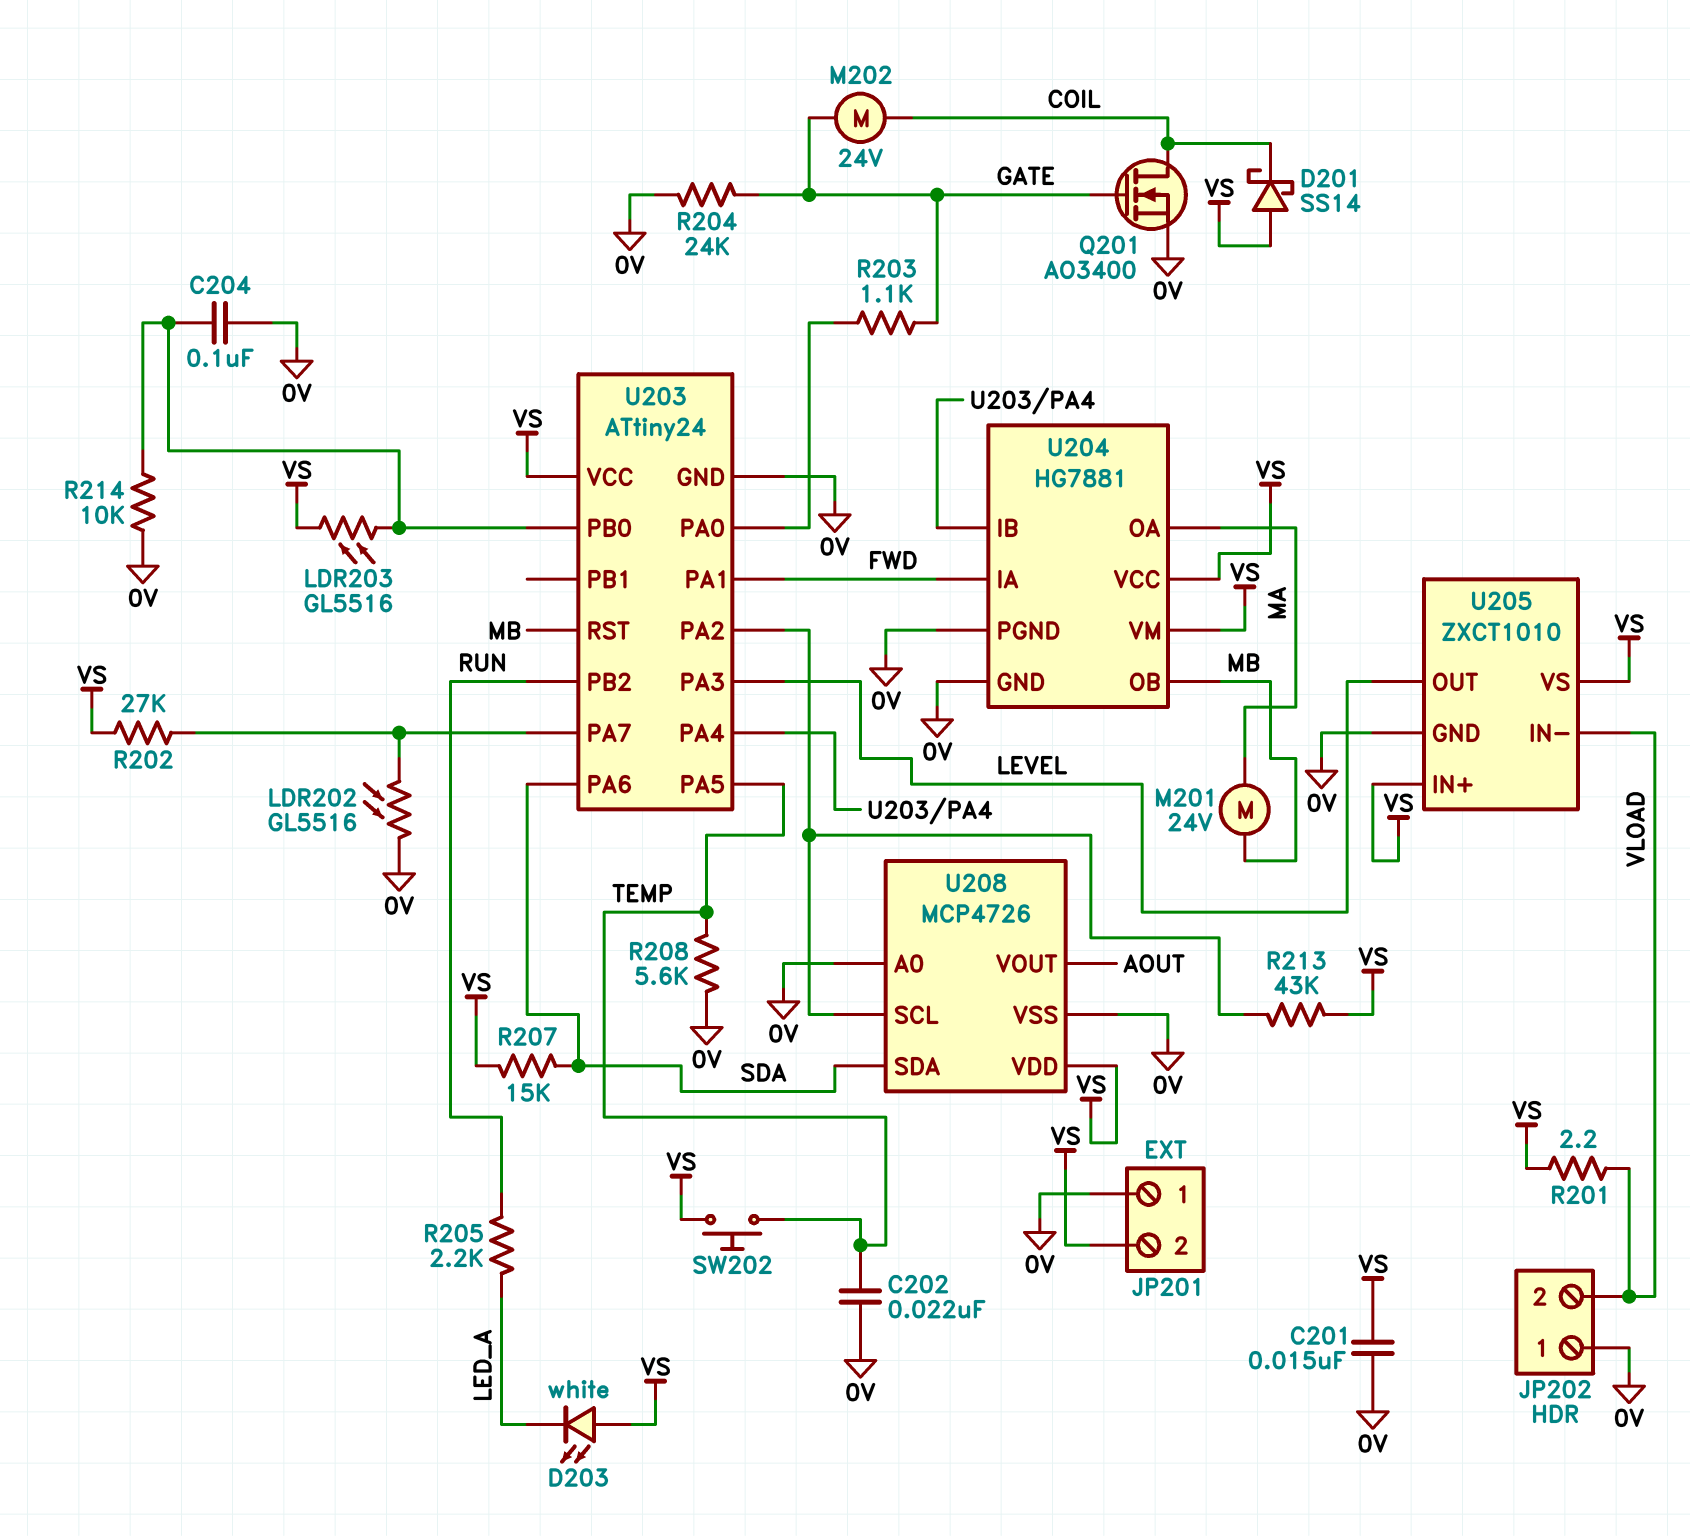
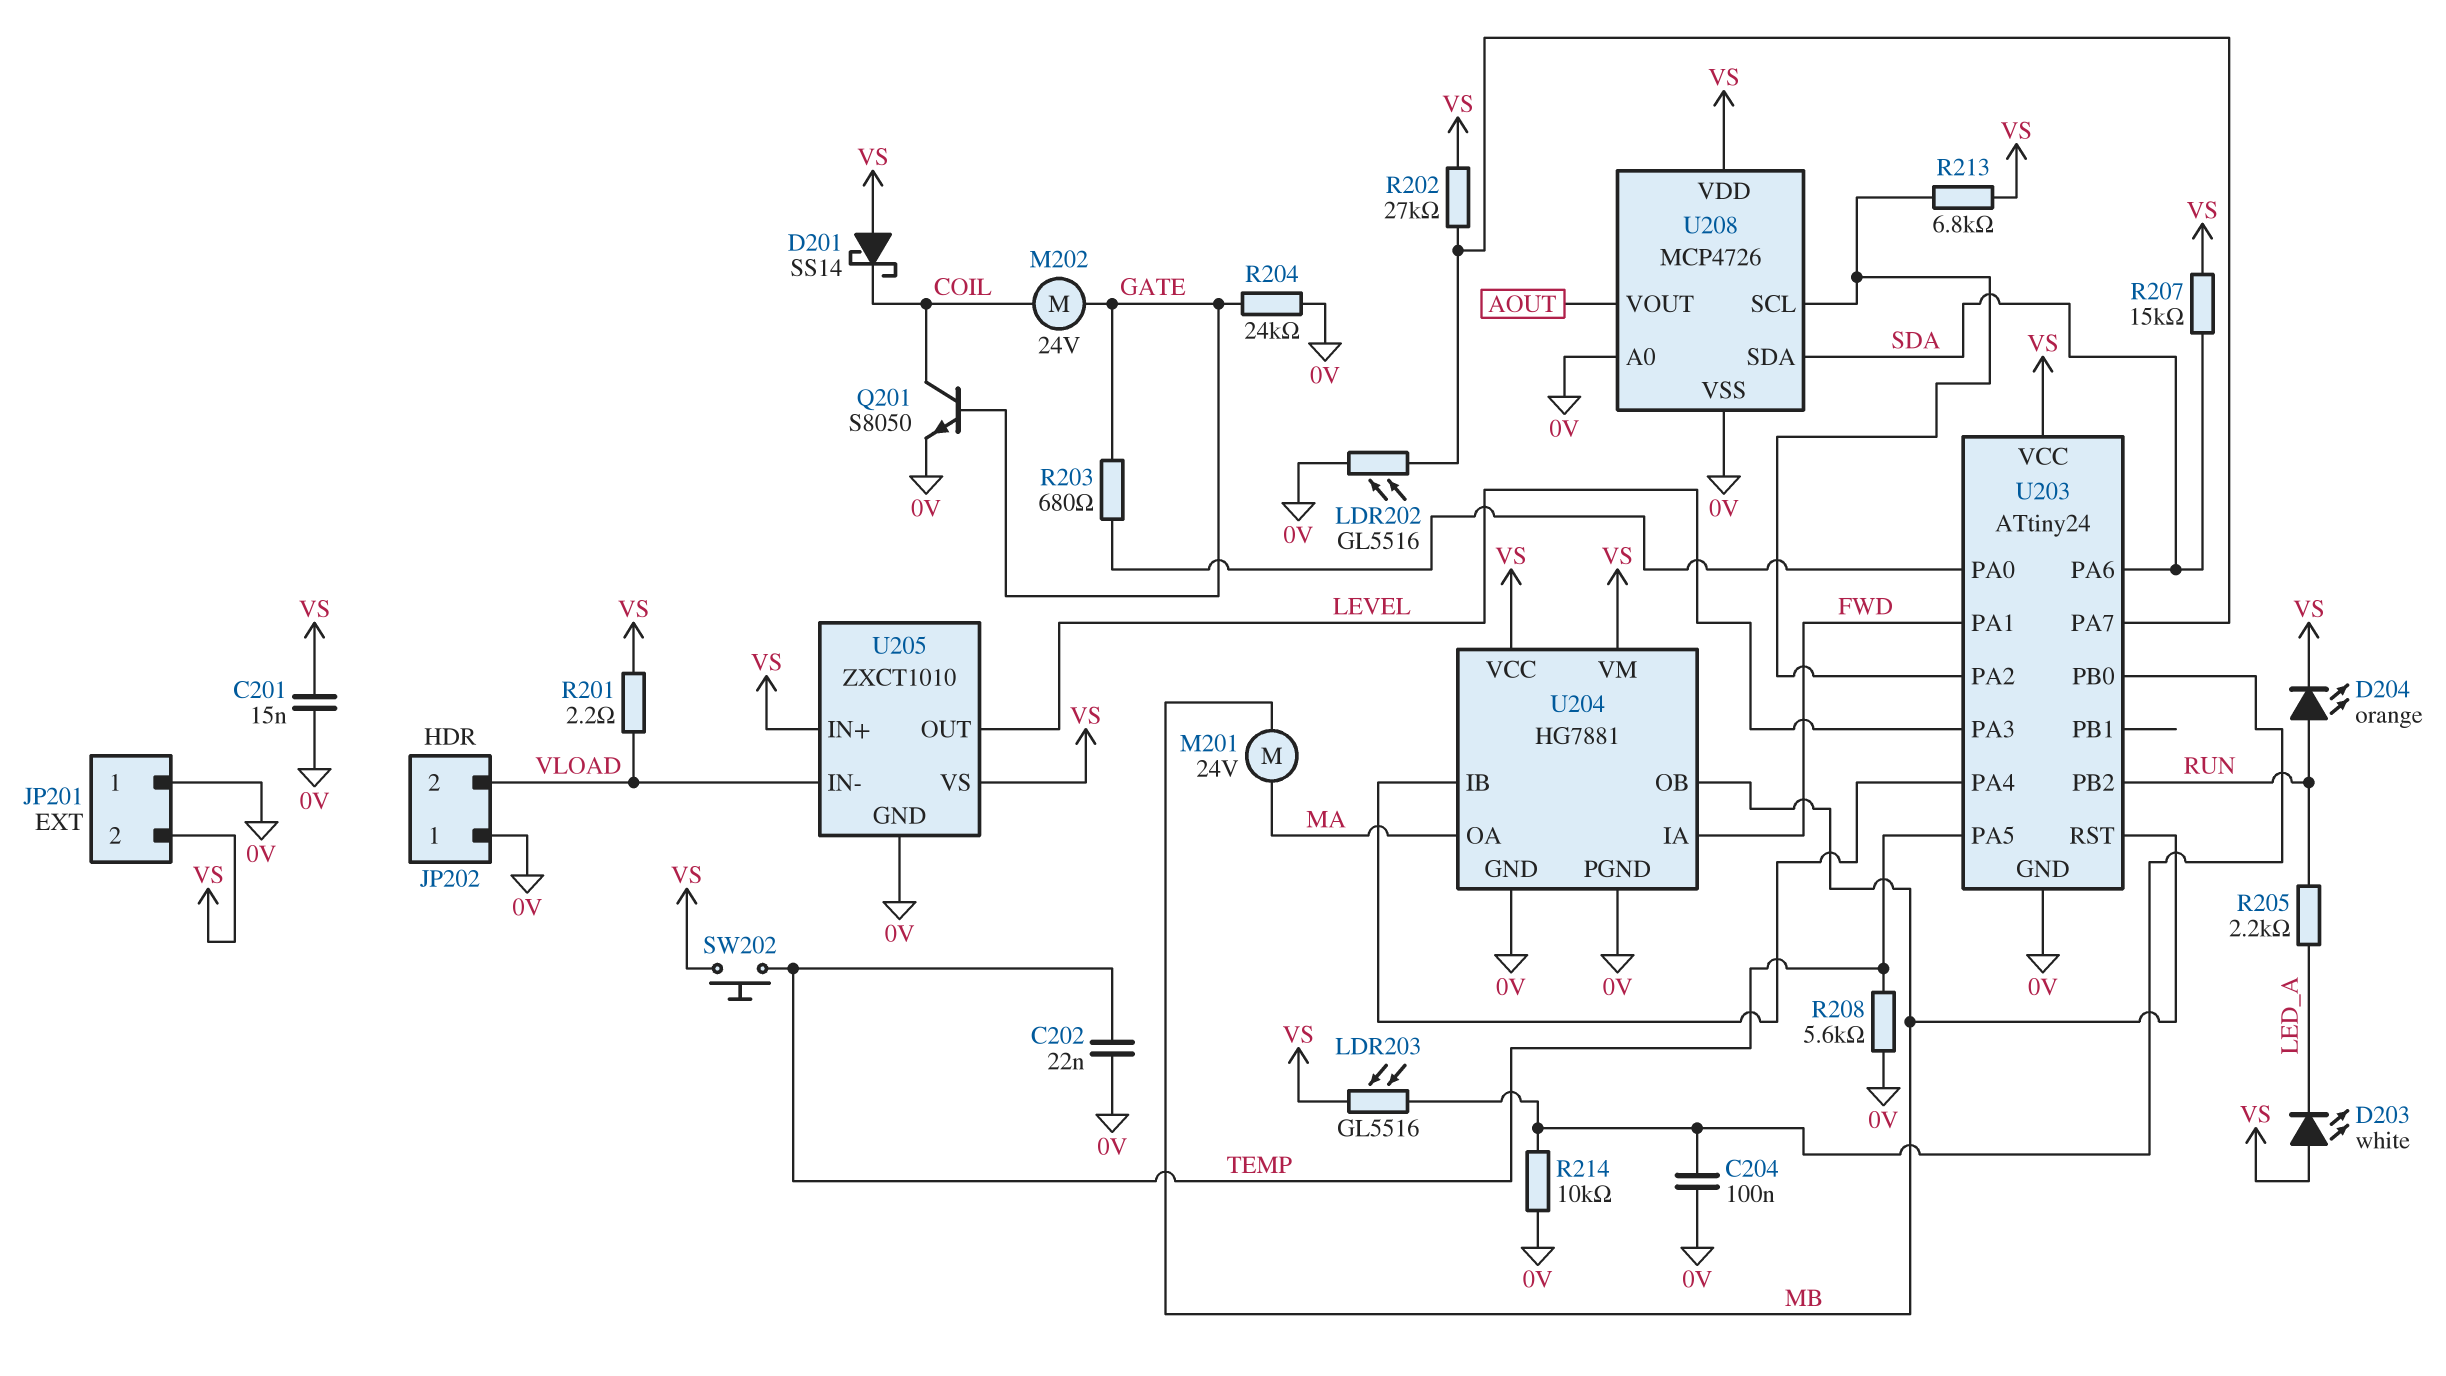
D204: none -> LED orange (A RUN, K VS)
Q201: NMOS AO3400 (G GATE, D COIL, S 0V) -> NPN S8050 (B GATE, C COIL, E 0V)
R203: 1.1k (GATE, U203/PA0) -> 680 (GATE, U203/PA0)
R213: 43k (U203/PA2, VS) -> 6.8k (U203/PA2, VS)

